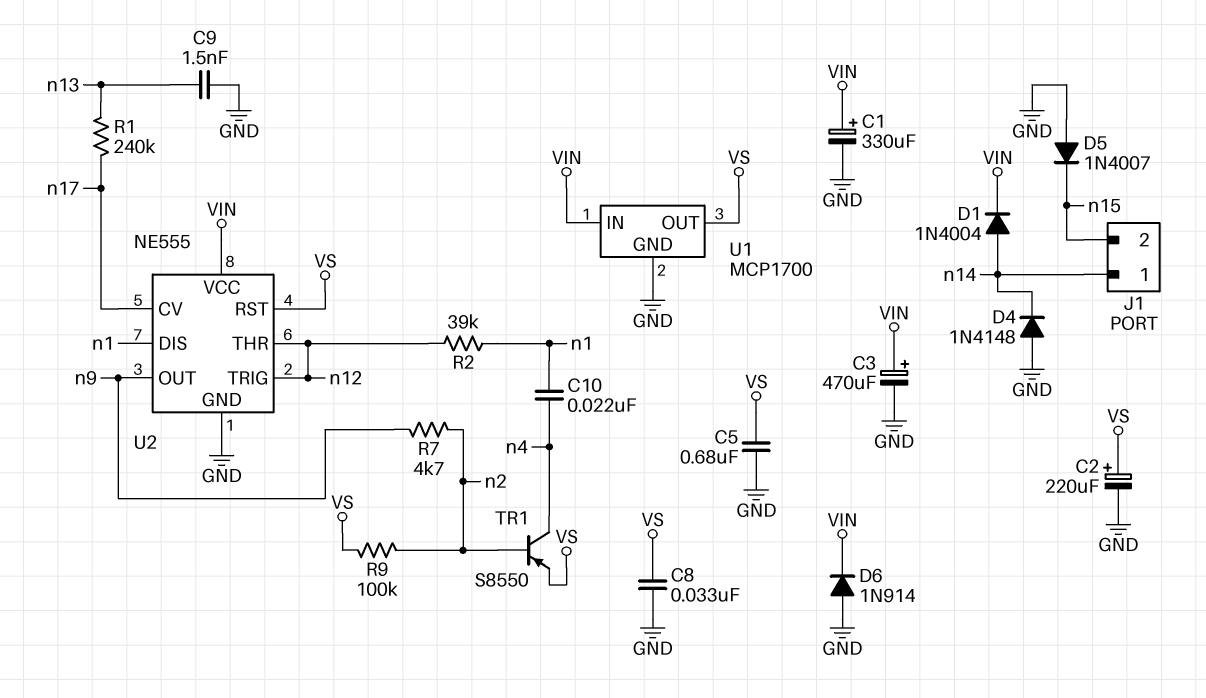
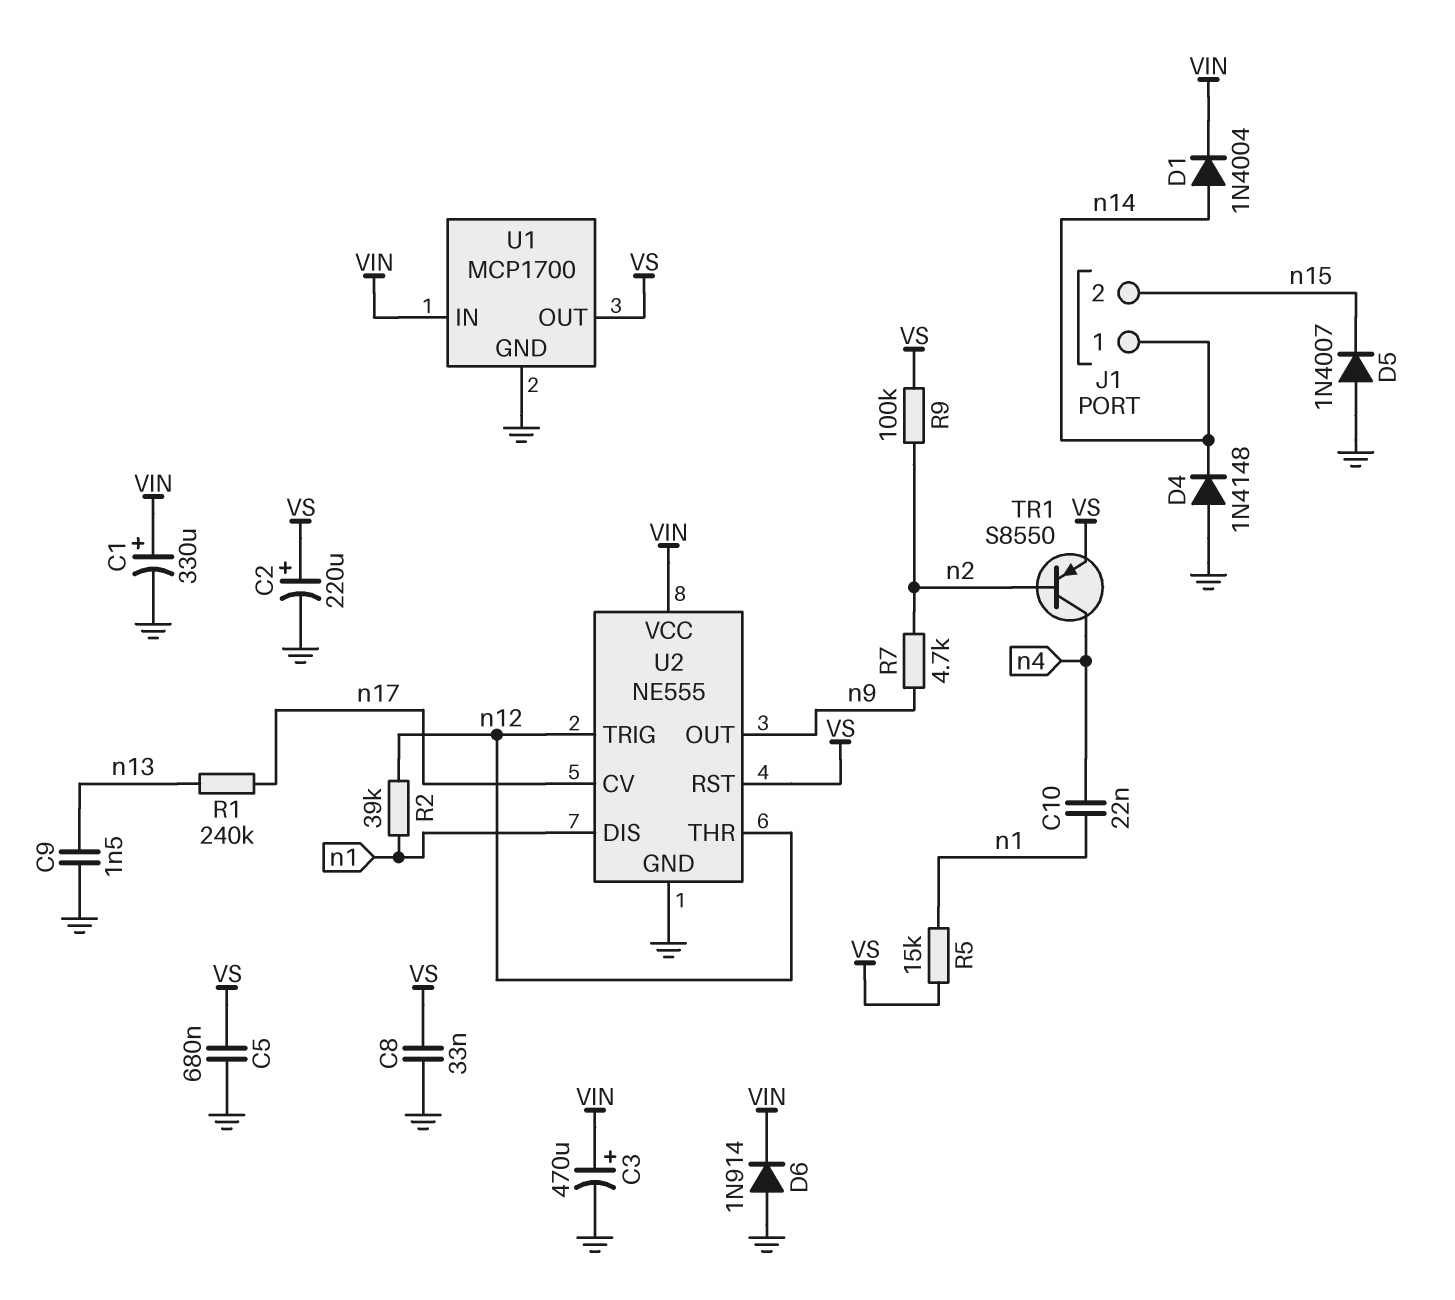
R5: none -> 15k (VS, n1)

